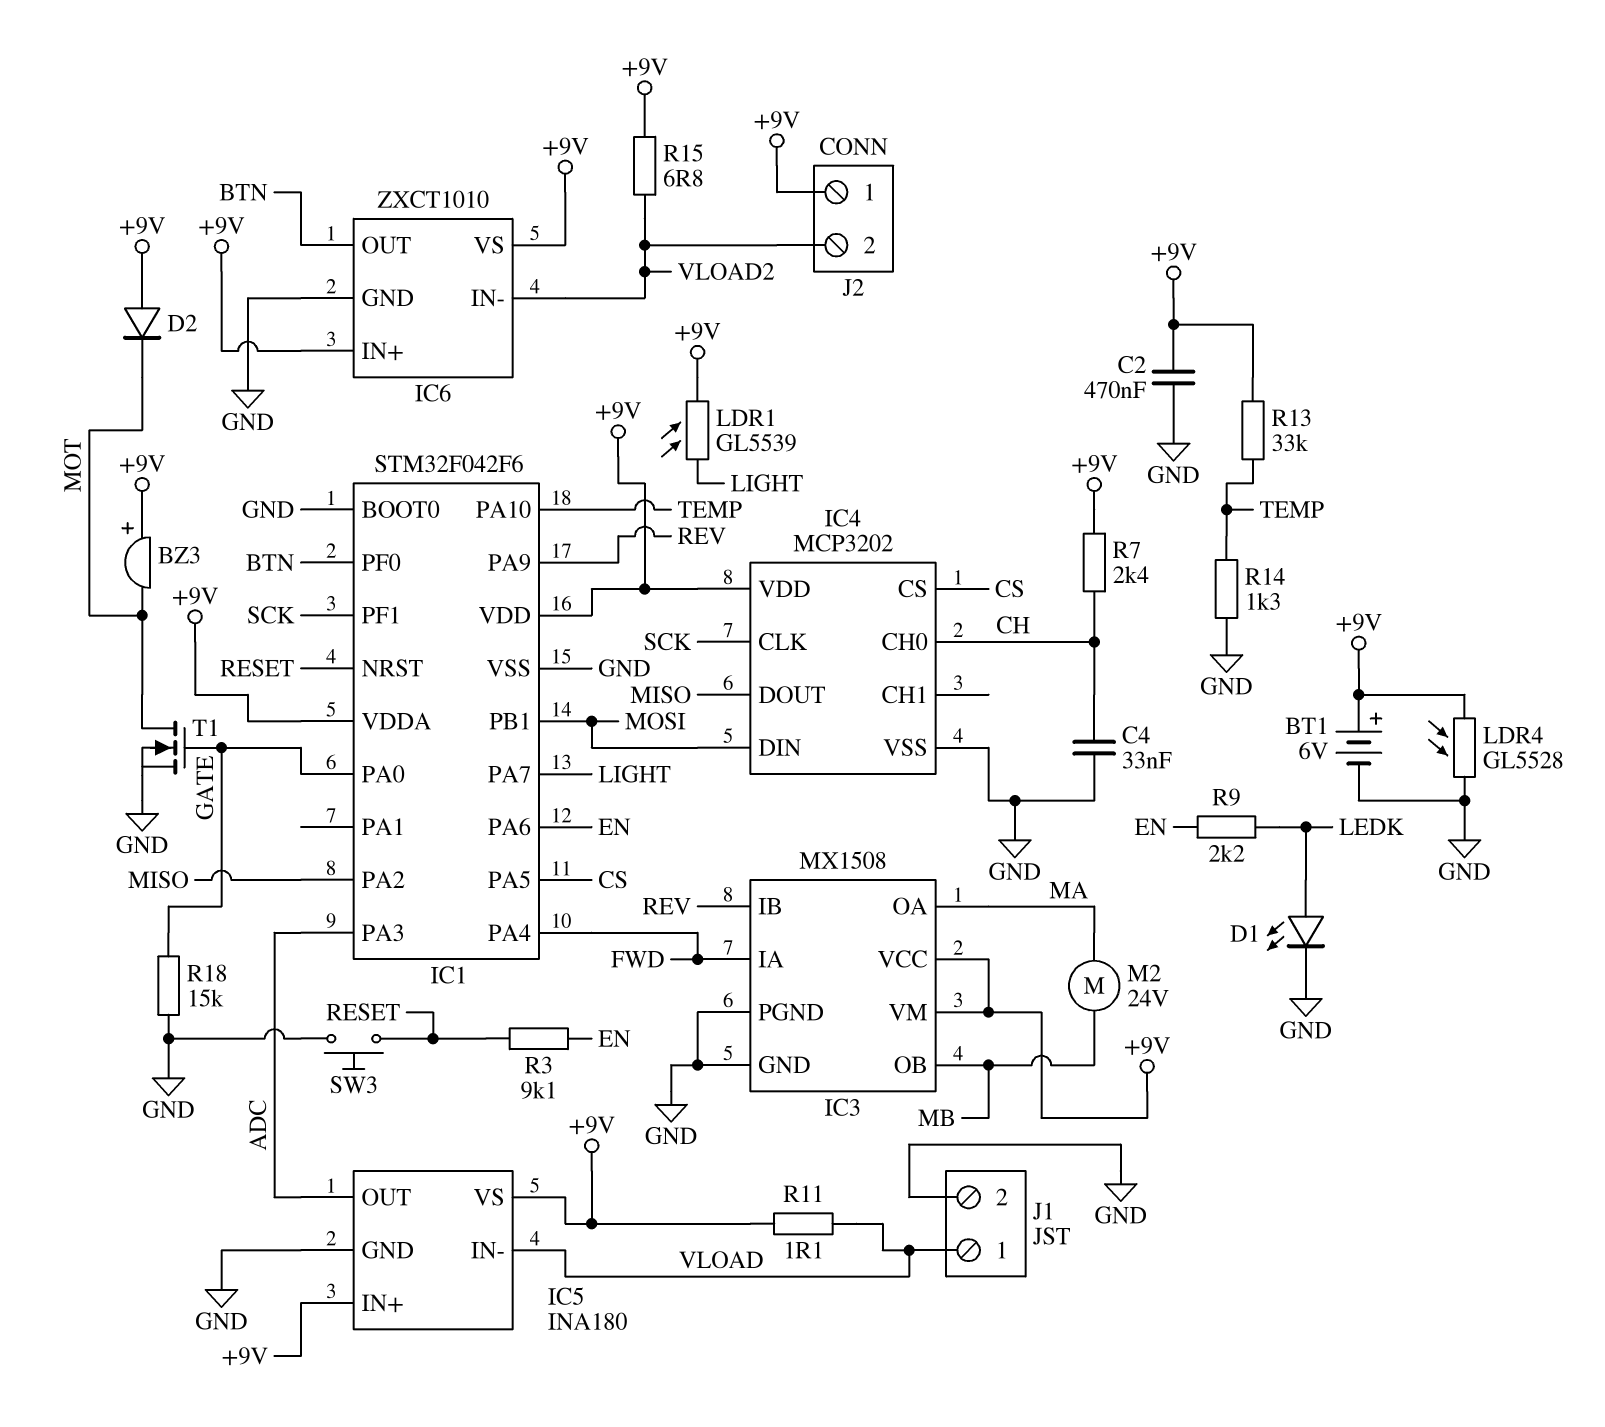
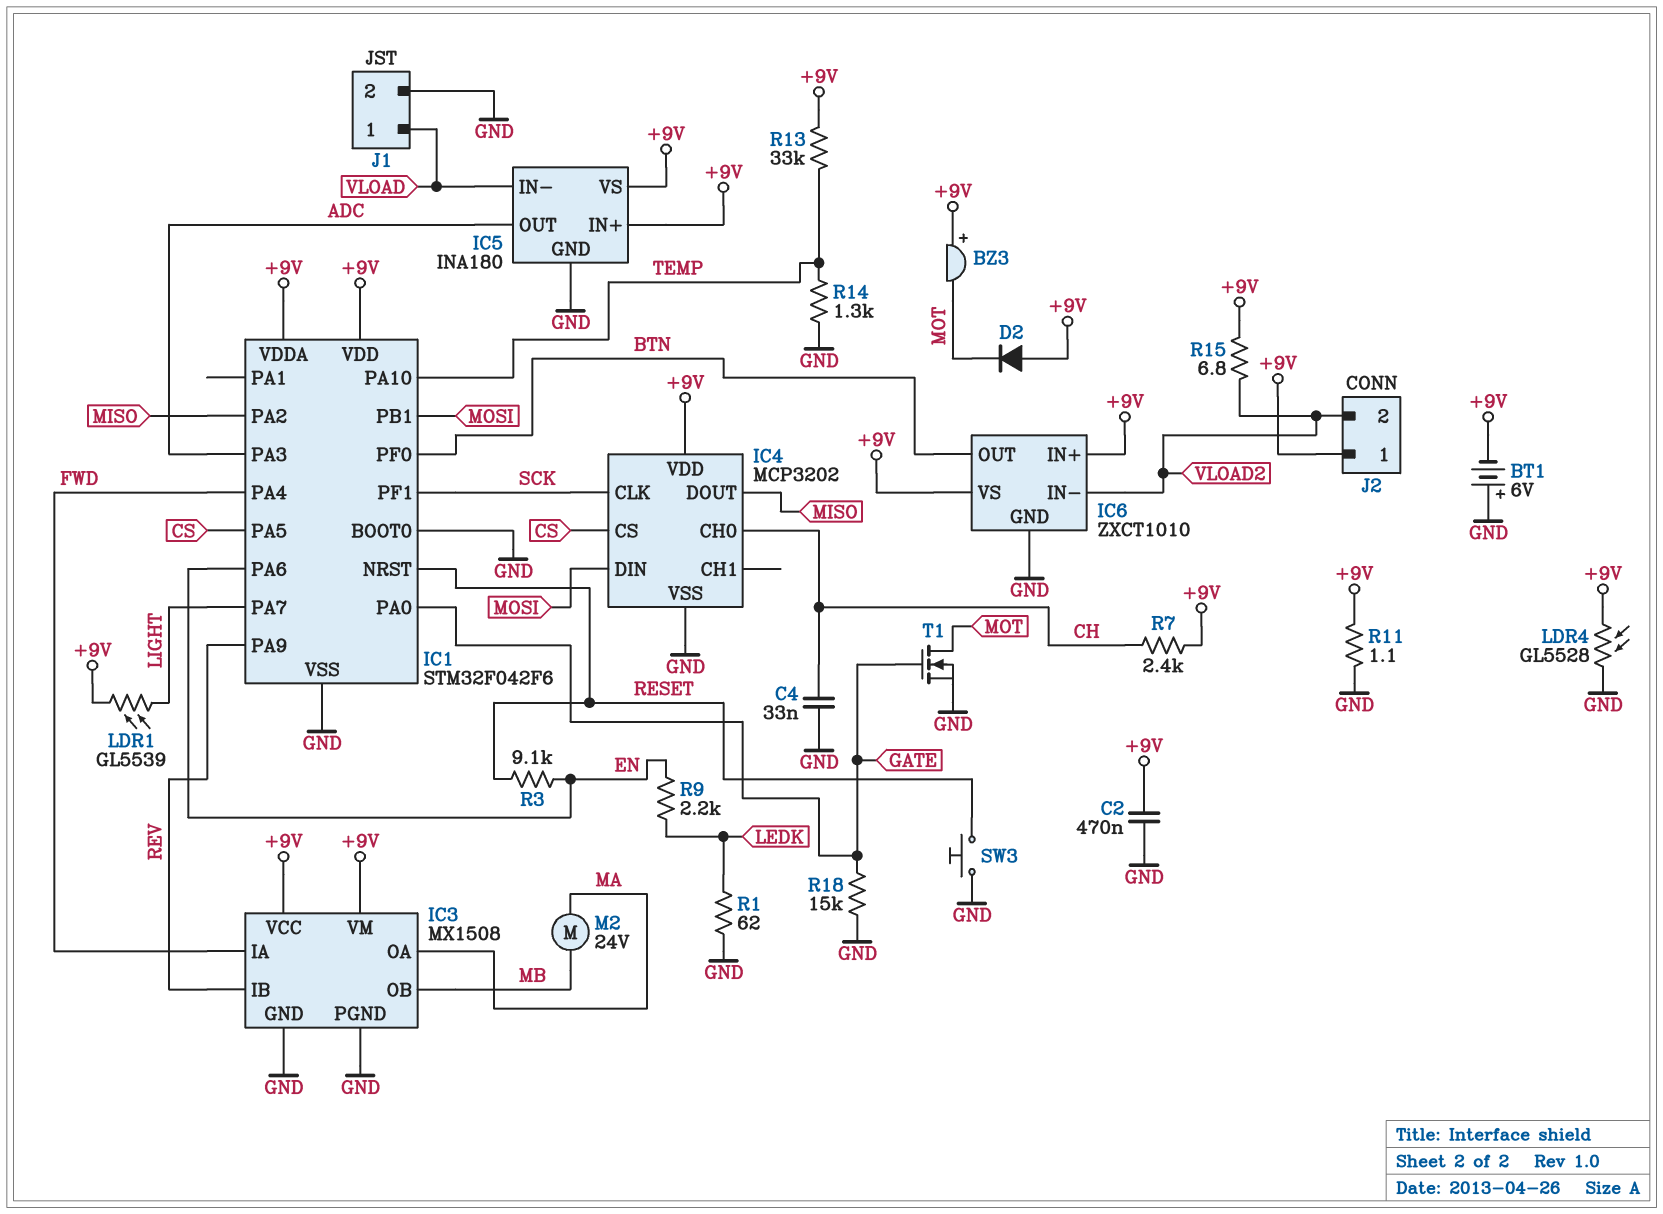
BT1: 6V (plus +9V, minus GND) -> 6V (plus GND, minus +9V)
D1: LED (A LEDK, K GND) -> none
R1: none -> 62 (GND, LEDK)
R11: 1.1 (+9V, VLOAD) -> 1.1 (+9V, GND)

